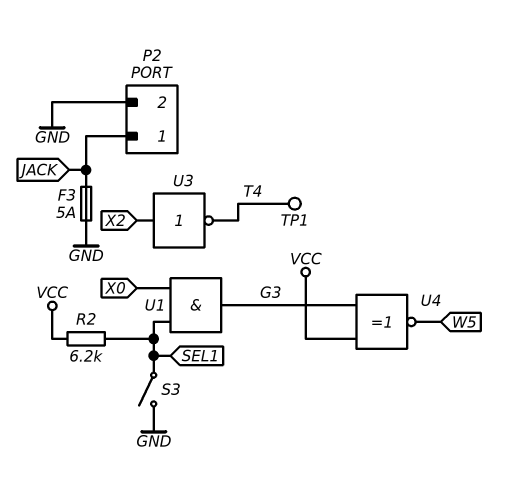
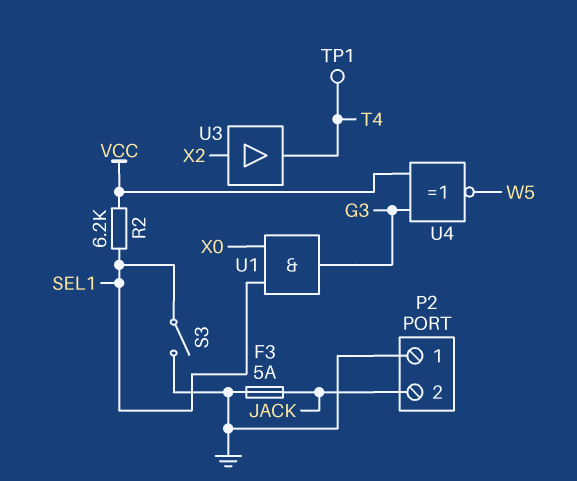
P2 pin 1: JACK -> GND
P2 pin 2: GND -> JACK
U3: NOT (in X2, out T4) -> buffer (in X2, out T4)

